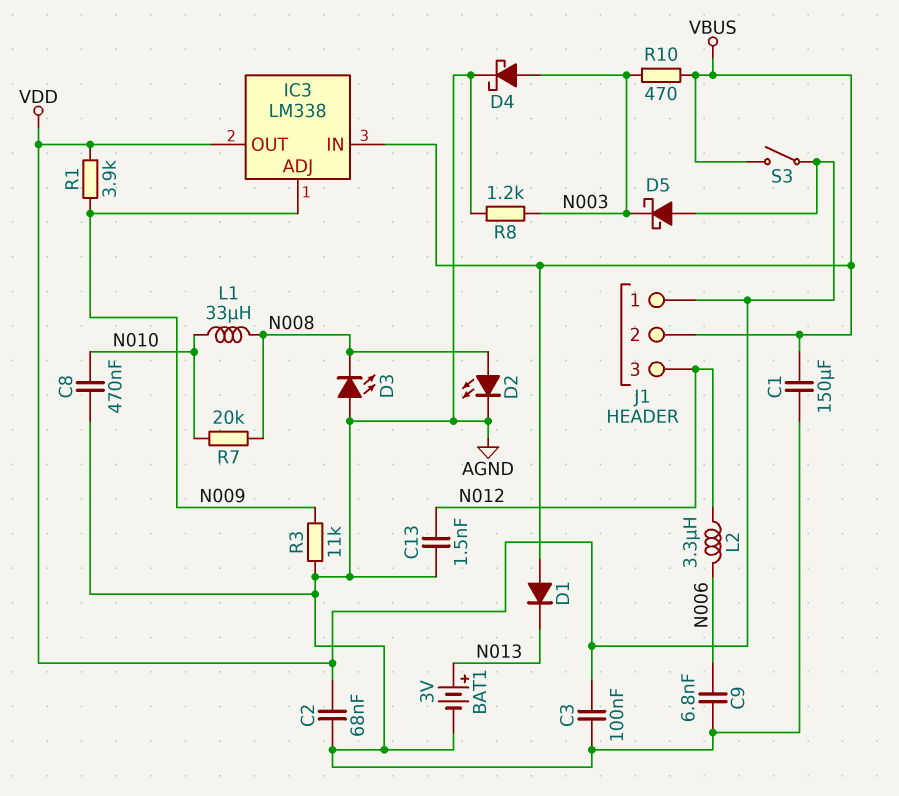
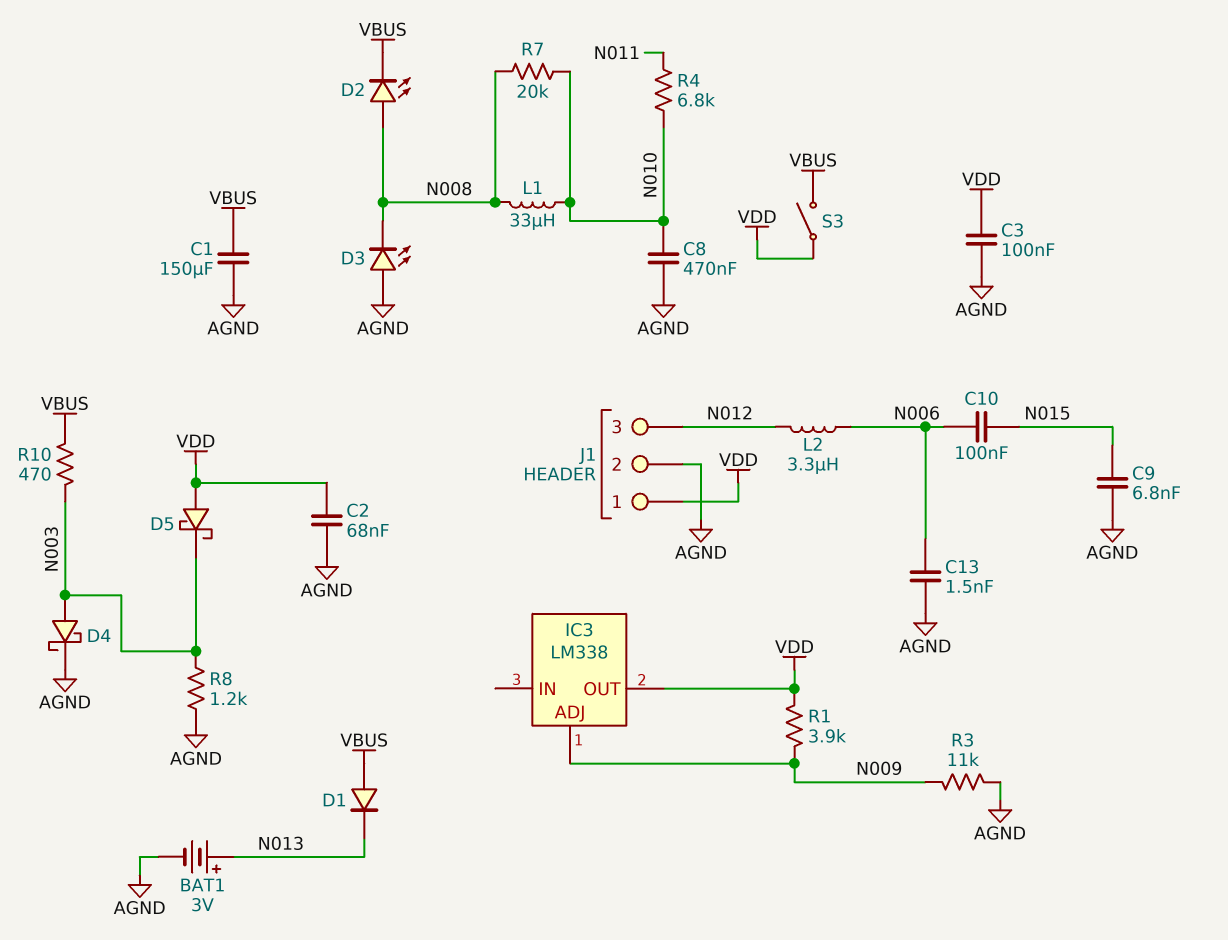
C9: 6.8nF (AGND, N006) -> 6.8nF (AGND, N015)
C10: none -> 100nF (N006, N015)
C13: 1.5nF (AGND, N012) -> 1.5nF (AGND, N006)
D2: LED (A N008, K AGND) -> LED (A N008, K VBUS)
IC3 pin IN: VBUS -> none
J1 pin 2: VBUS -> AGND
R4: none -> 6.8k (N010, N011)

